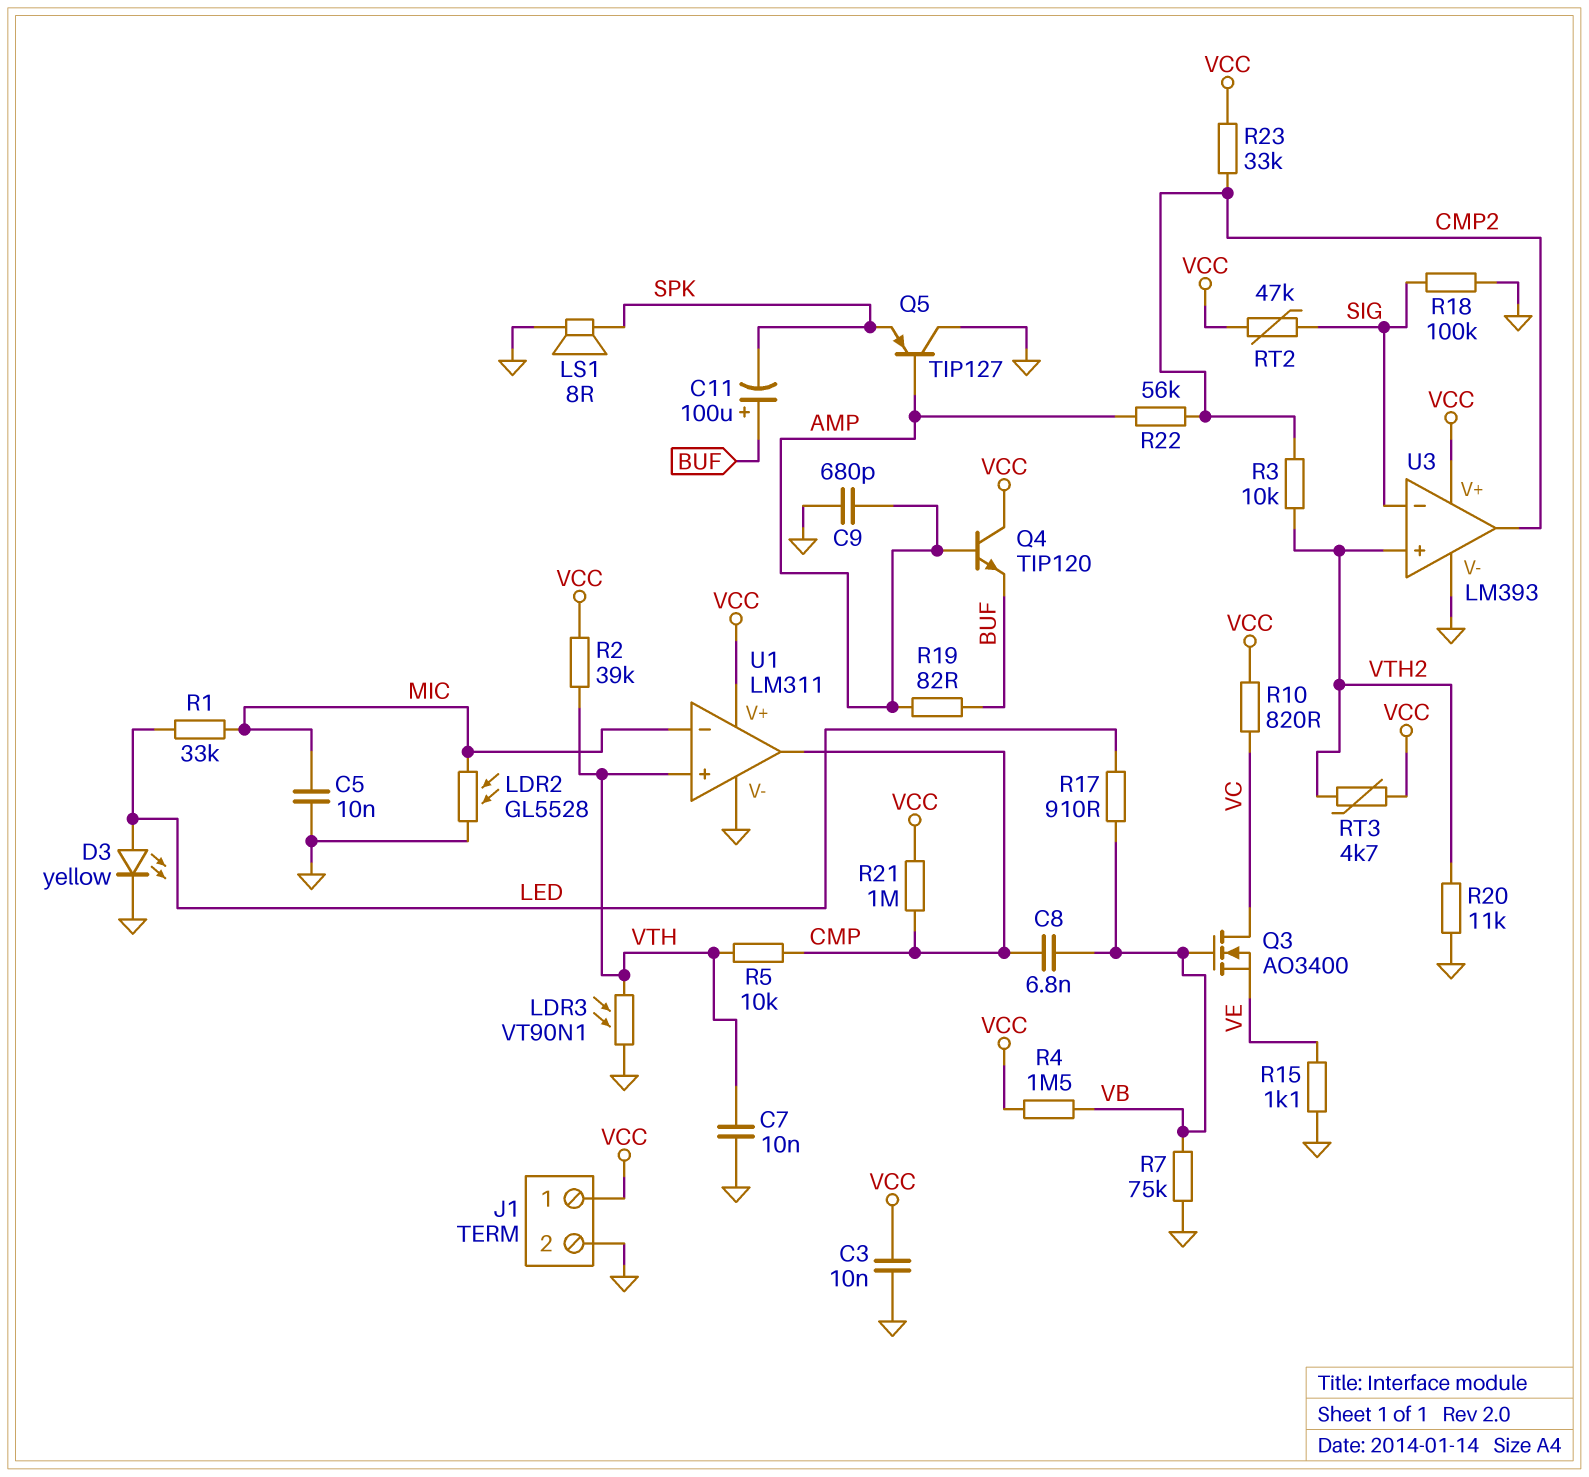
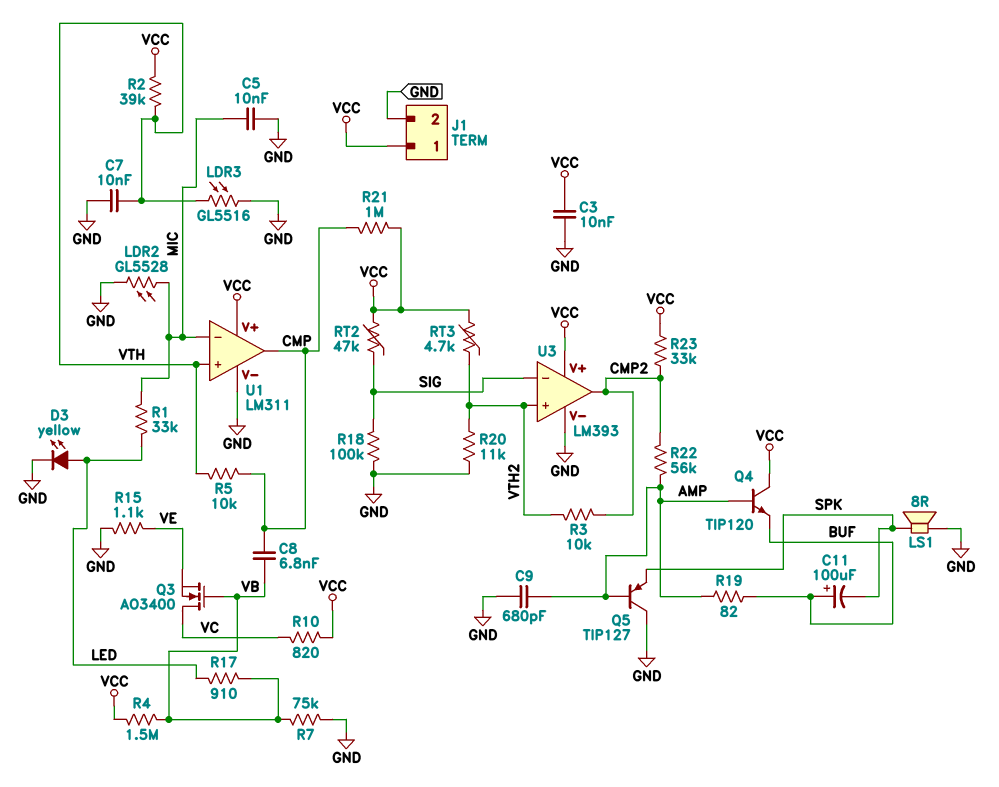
LDR3: VT90N1 (GND, VTH) -> GL5516 (GND, VTH)

